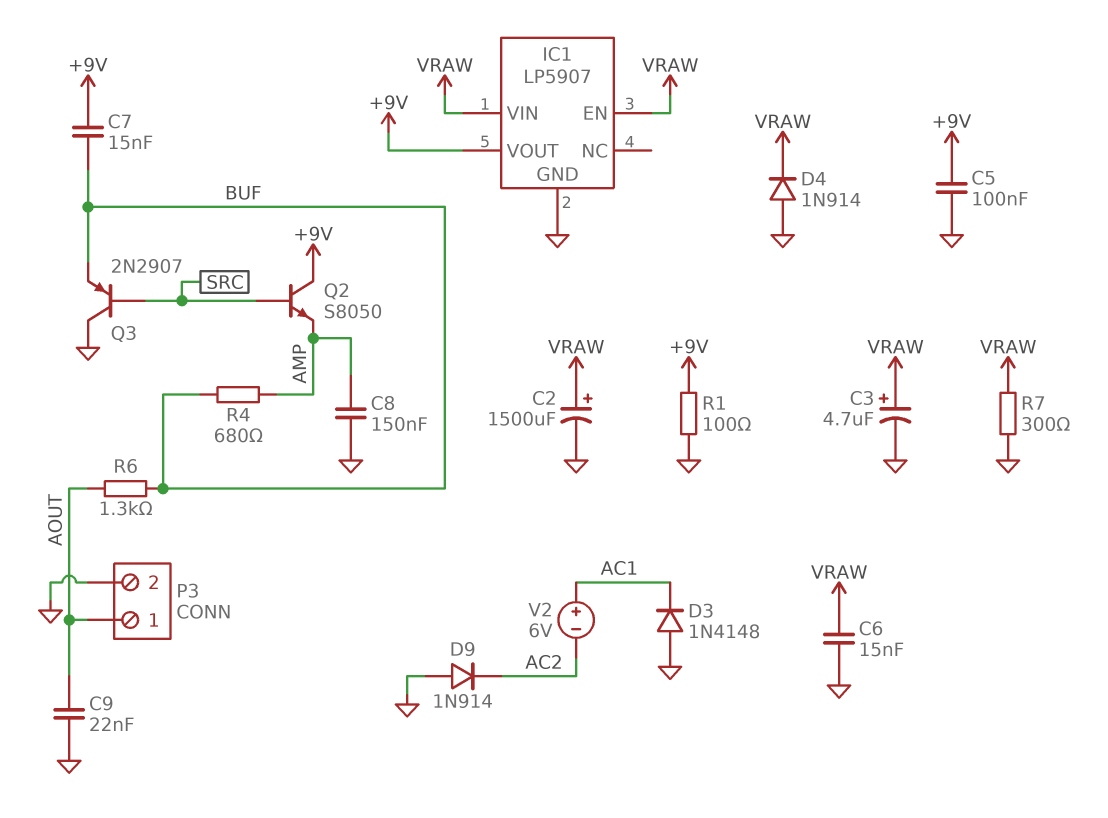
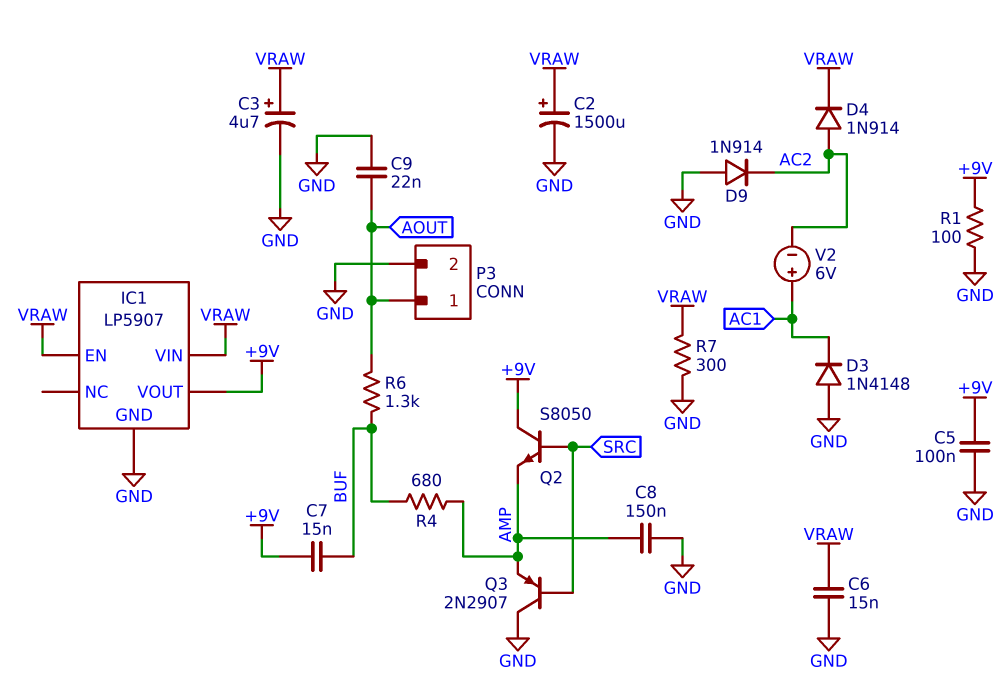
D4: diode 1N914 (A GND, K VRAW) -> diode 1N914 (A AC2, K VRAW)
Q3: PNP 2N2907 (B SRC, C GND, E BUF) -> PNP 2N2907 (B SRC, C GND, E AMP)

